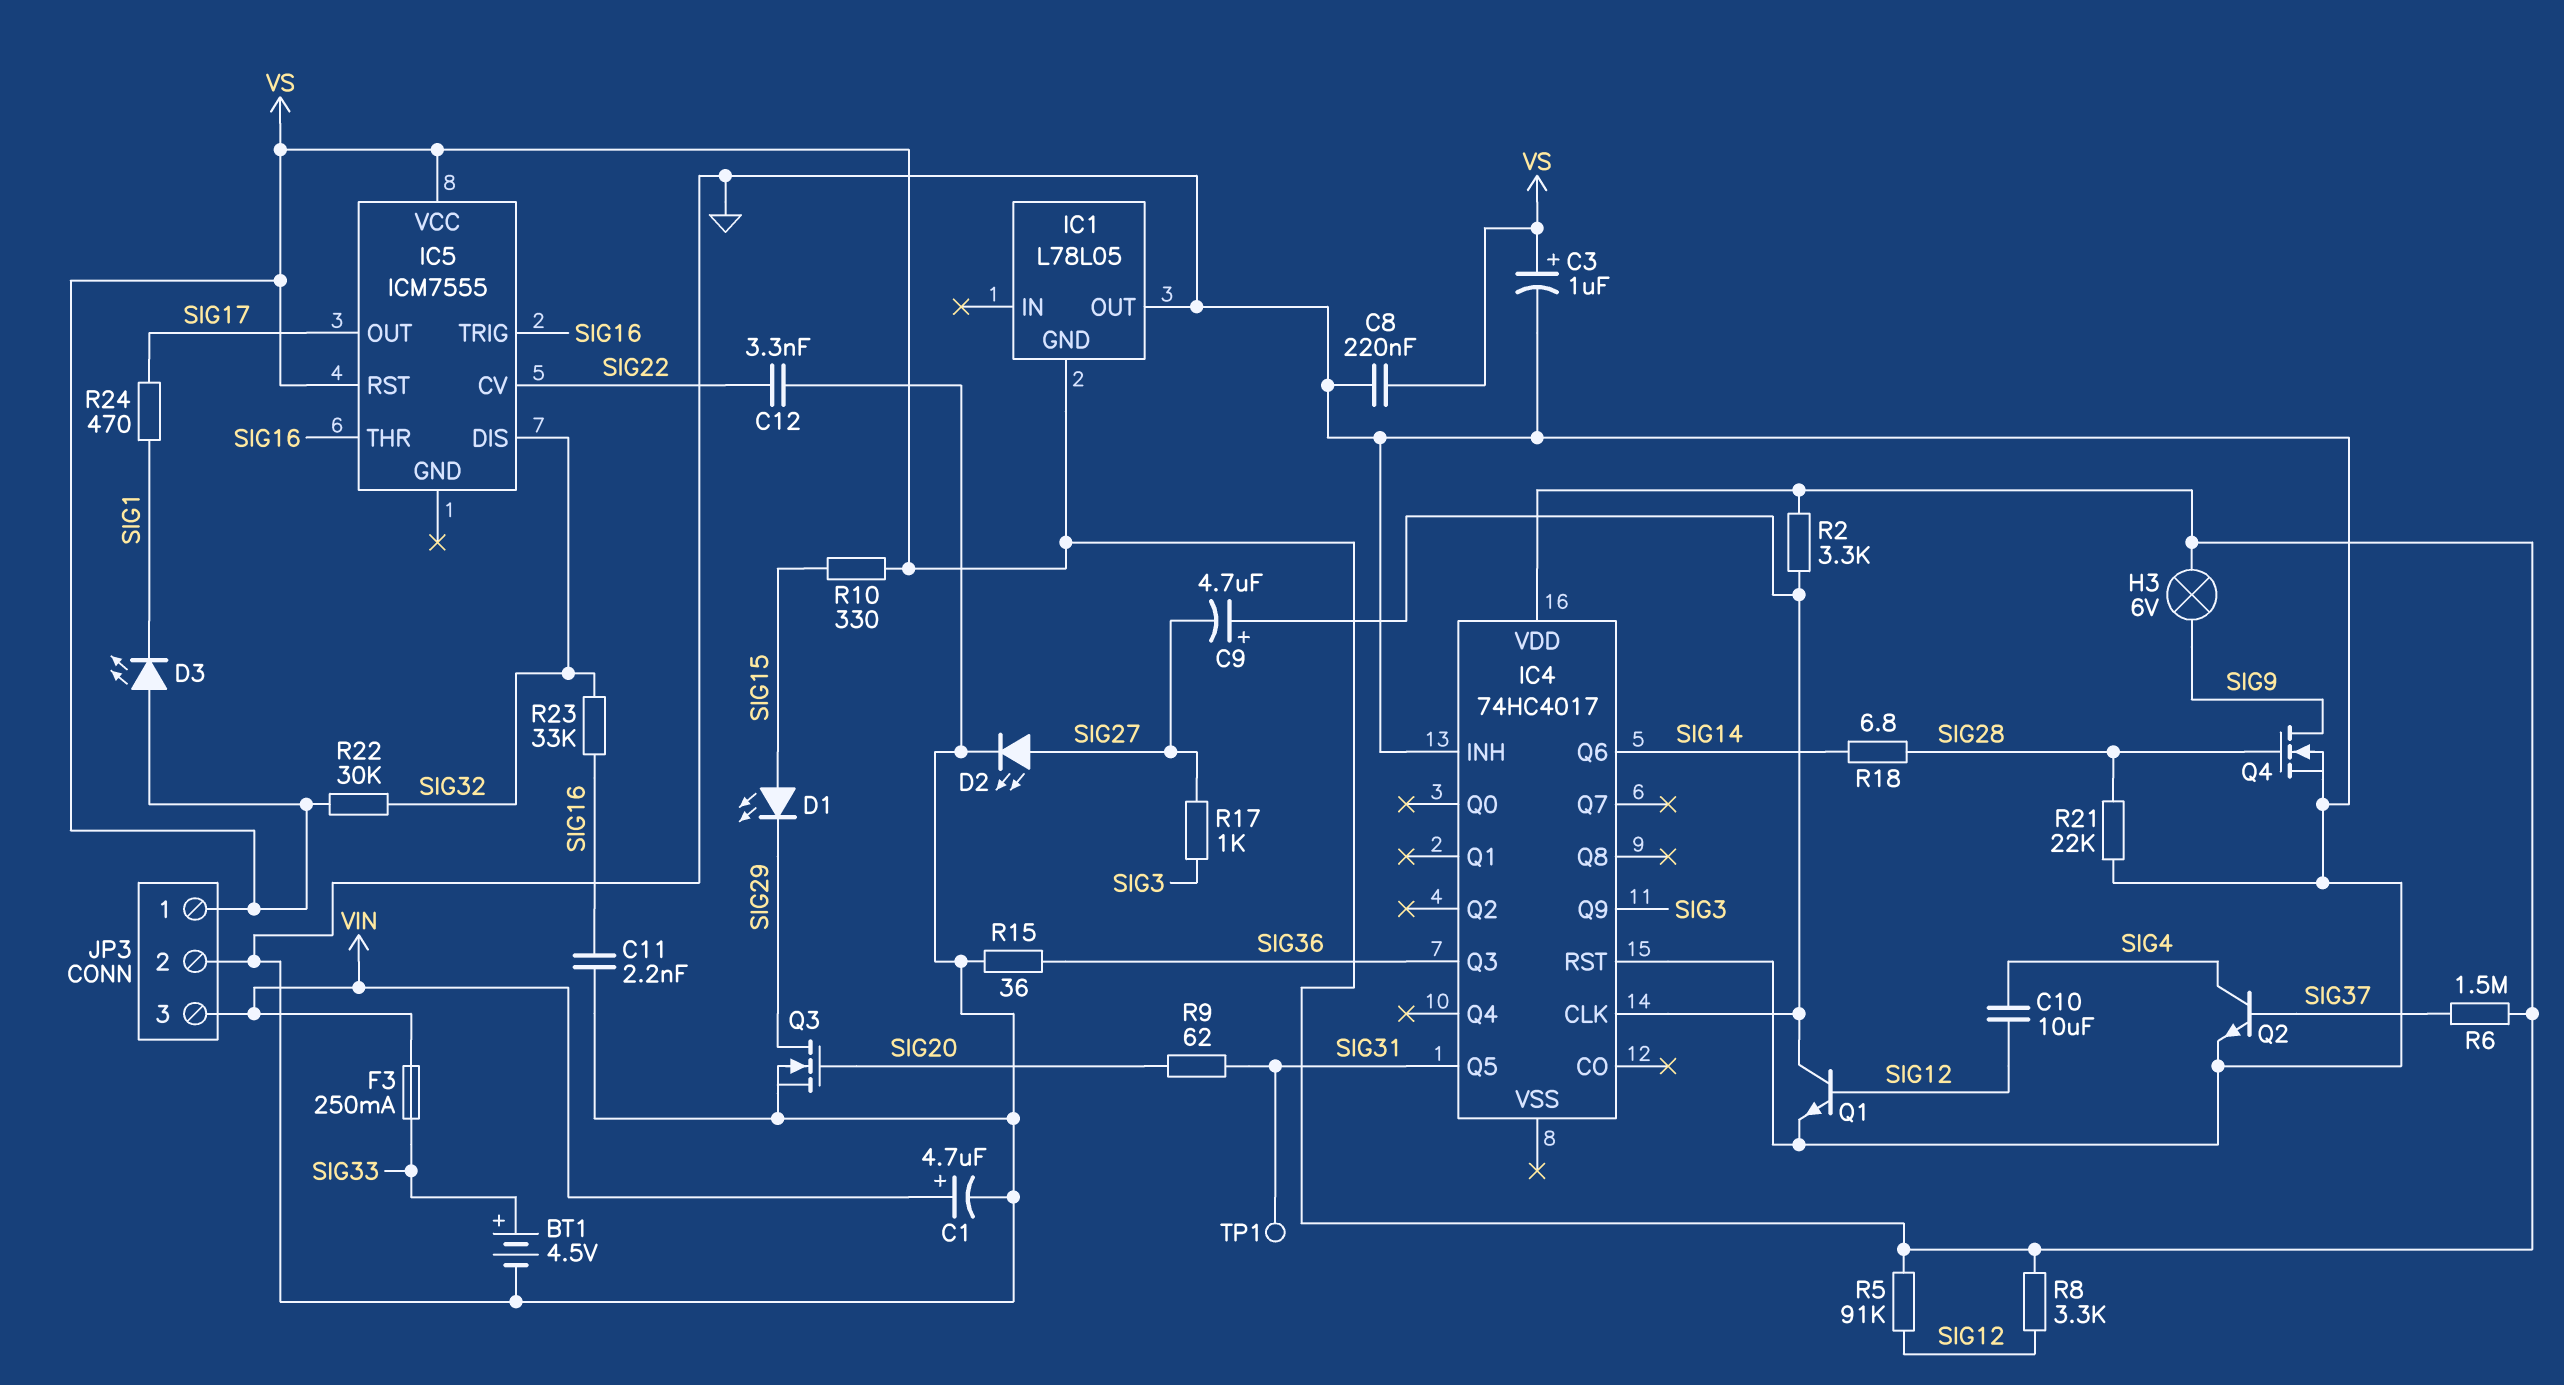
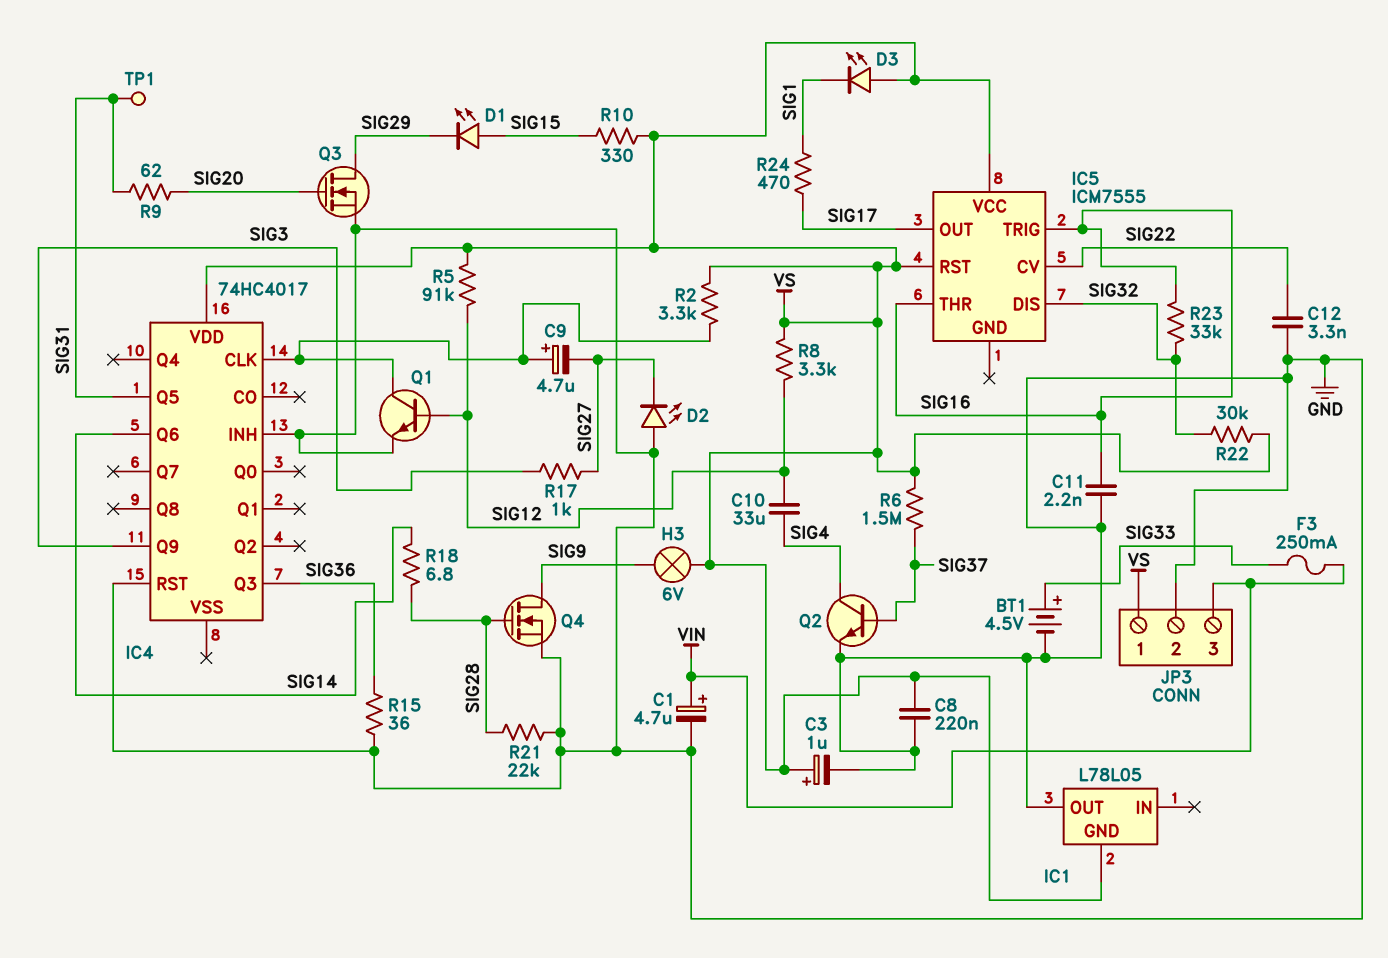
C10: 10uF (SIG4, SIG12) -> 33uF (SIG4, SIG12)
D2: LED (A SIG27, K GND) -> LED (A GND, K SIG27)

